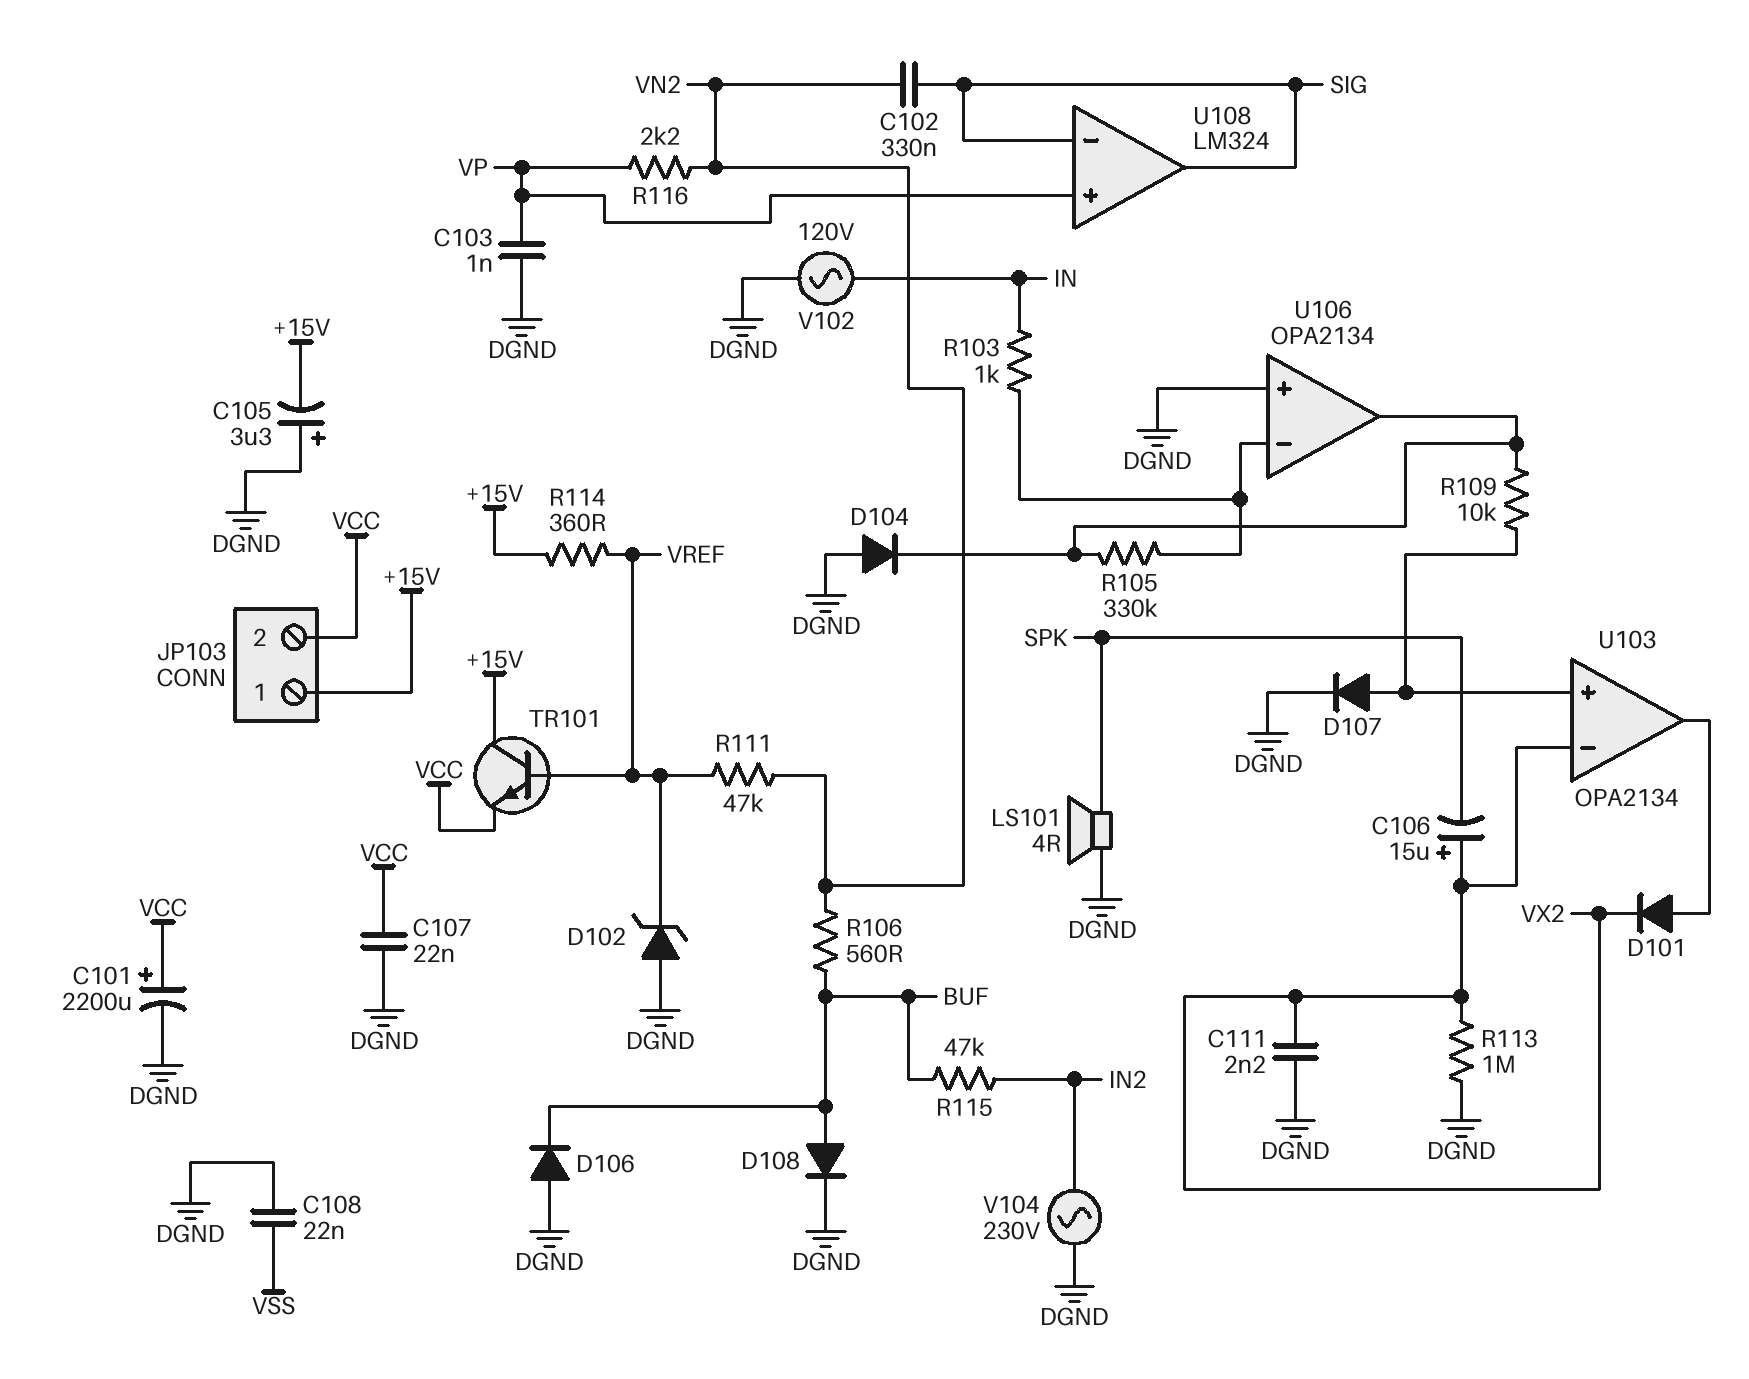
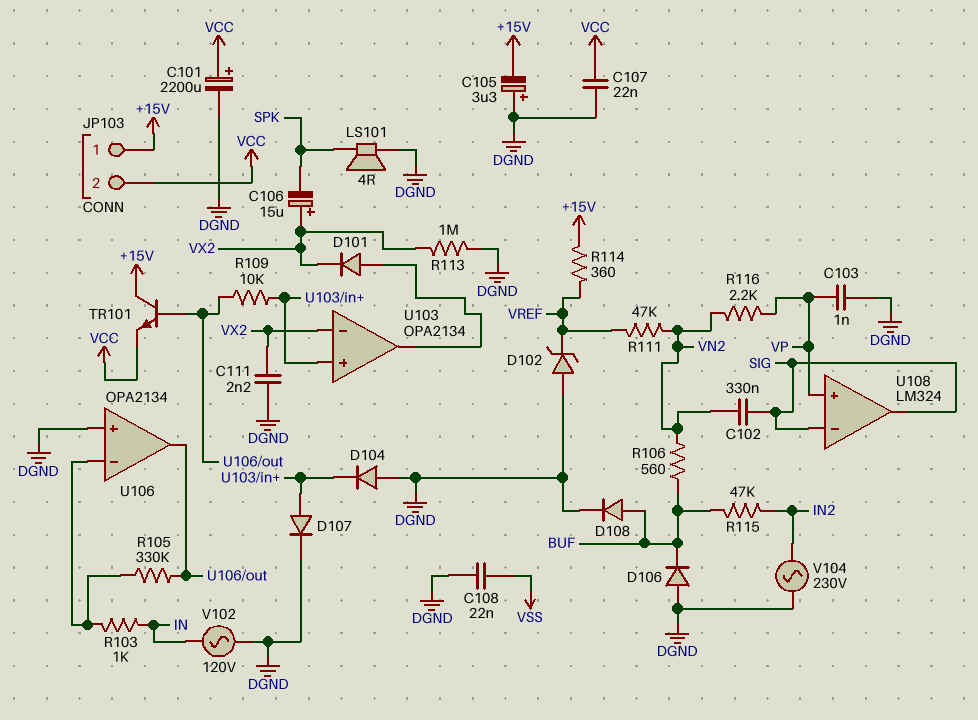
D104: diode (A DGND, K U106/out) -> diode (A DGND, K U103/in+)
TR101: NPN (B VREF, C +15V, E VCC) -> NPN (B U106/out, C +15V, E VCC)

